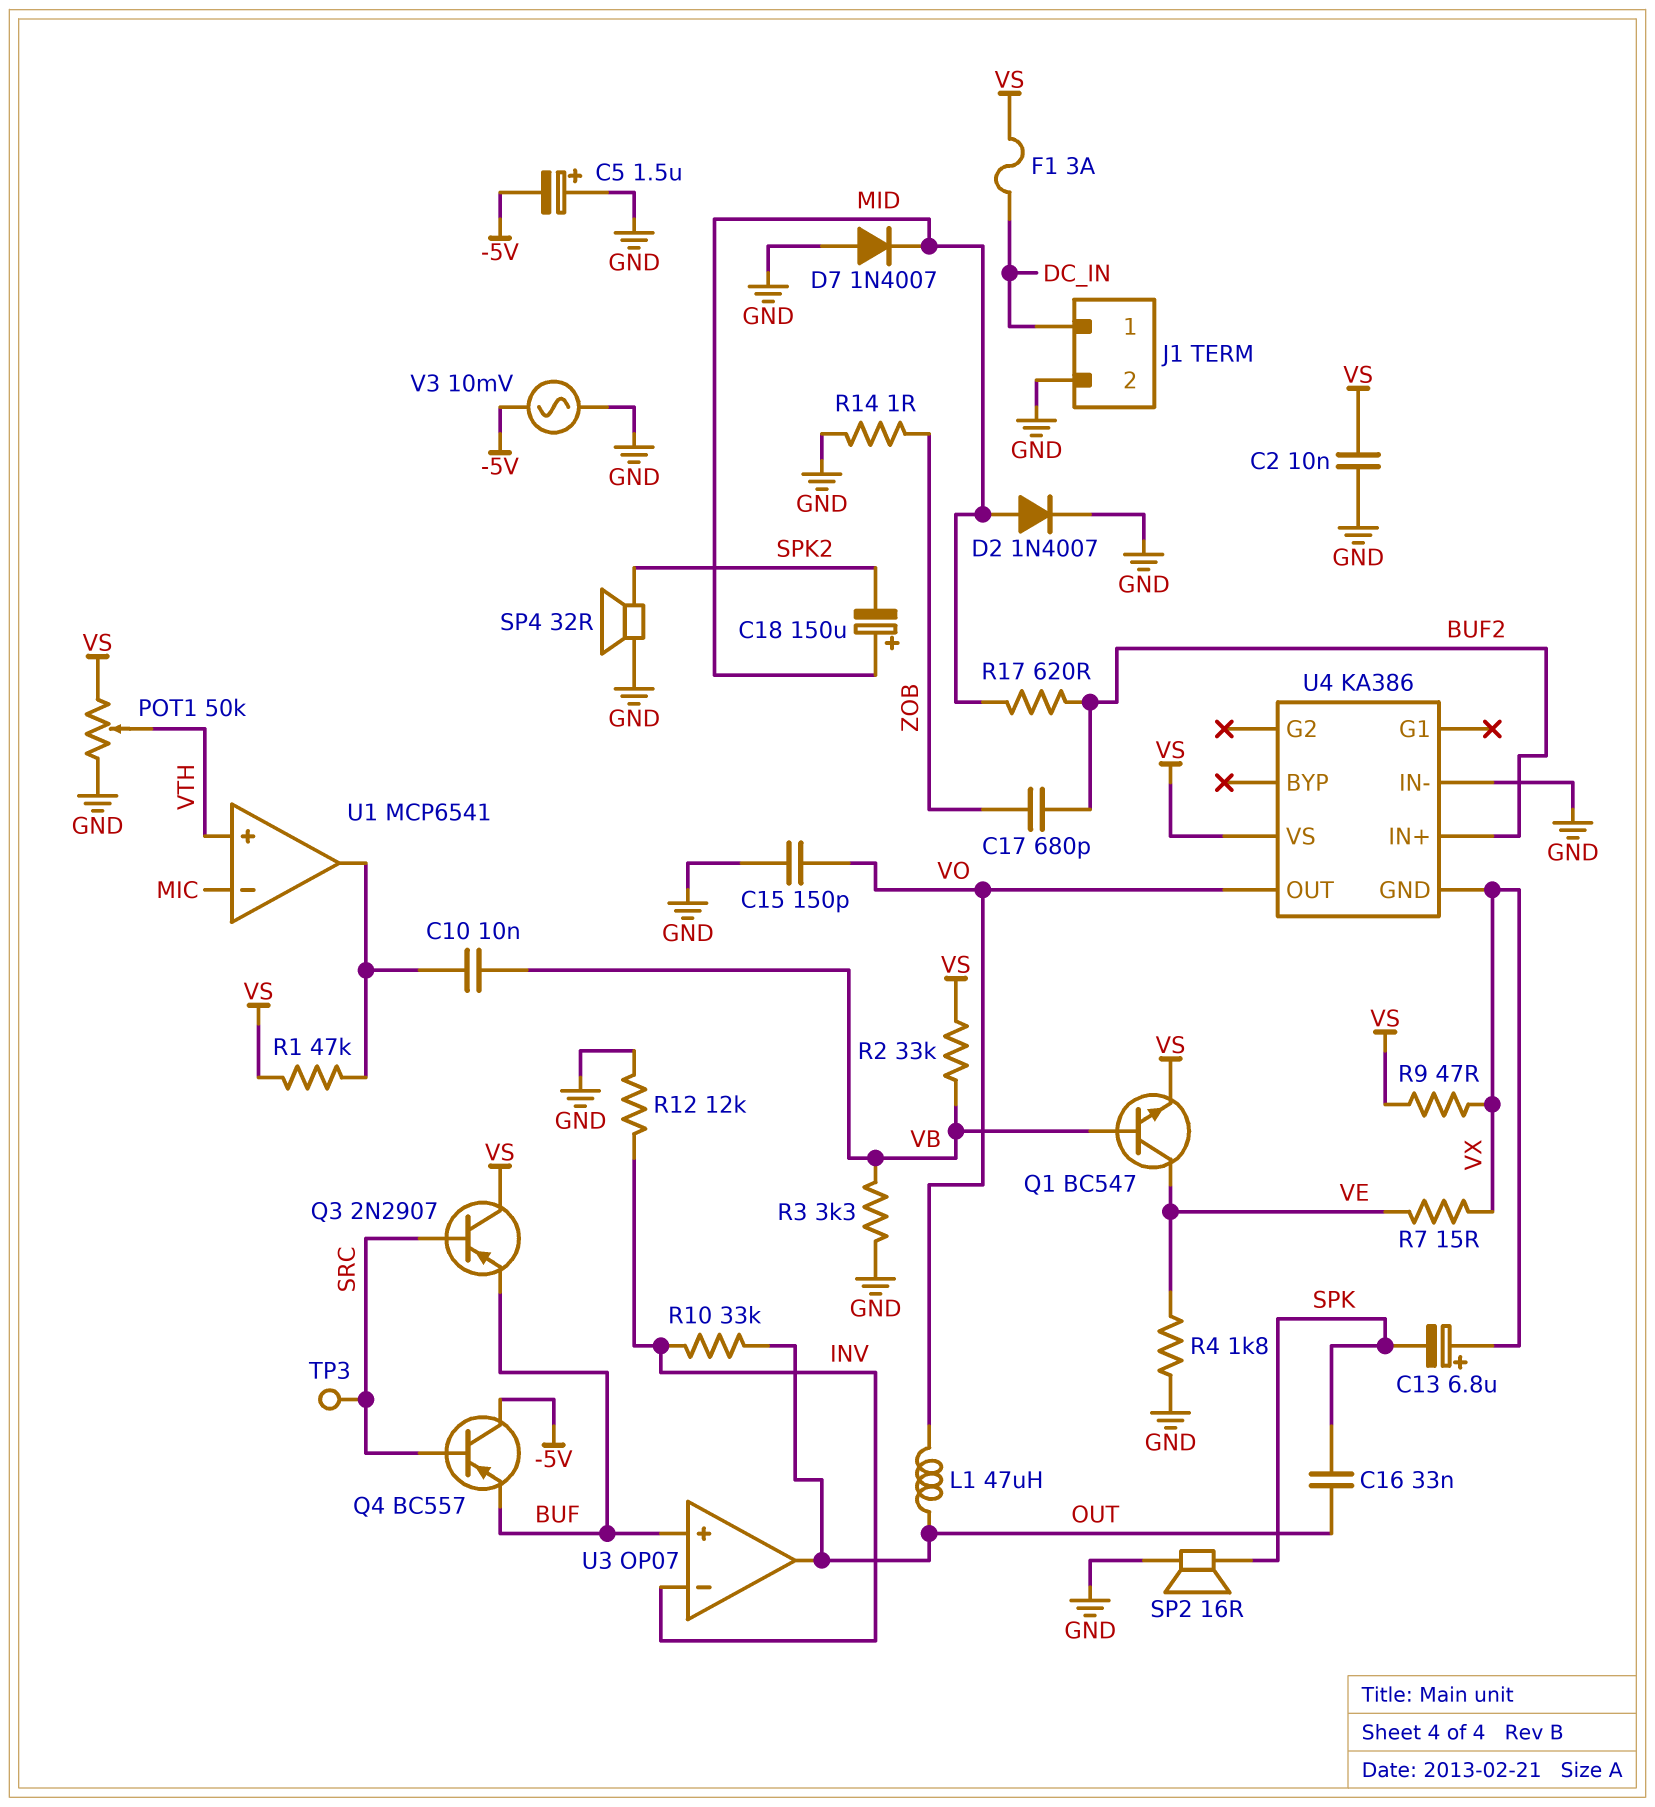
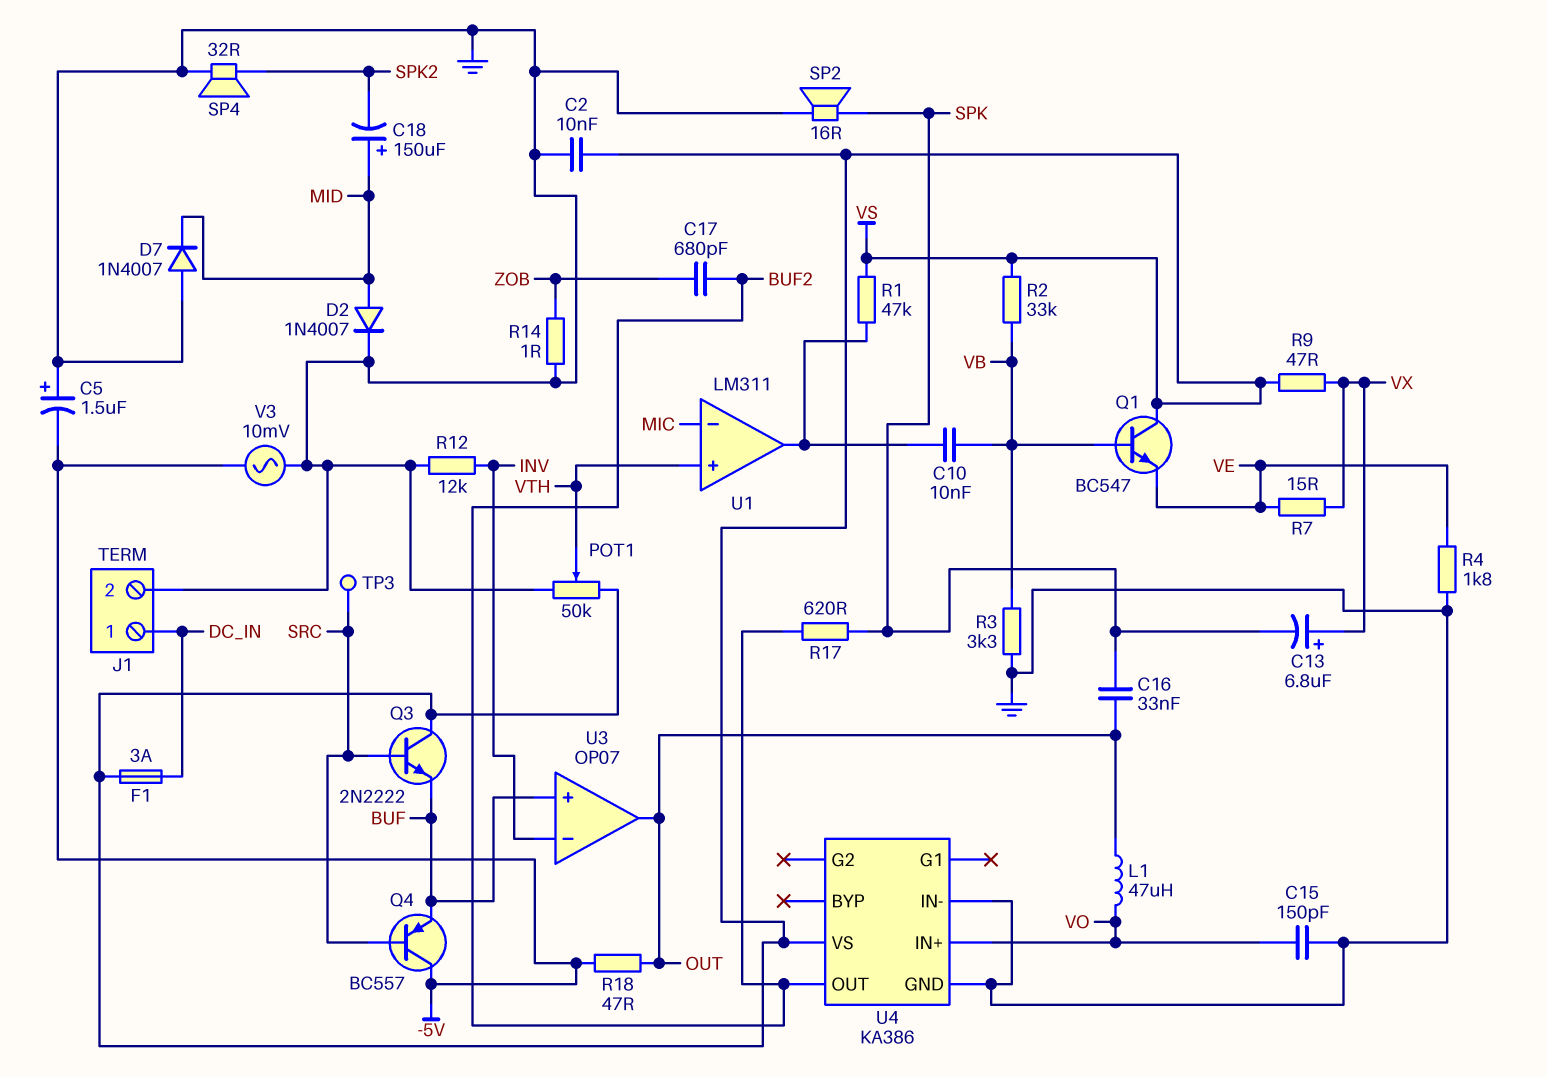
Q1: NPN BC547 (B VB, C VE, E VS) -> NPN BC547 (B VB, C VS, E VE)
Q3: PNP 2N2907 (B SRC, C VS, E BUF) -> NPN 2N2222 (B SRC, C VS, E BUF)
R10: 33k (INV, OUT) -> none
R17: 620 (BUF2, MID) -> 620 (BUF2, SPK)
R18: none -> 47 (-5V, OUT)
U1: MCP6541 -> LM311
U4 pin GND: VX -> GND
U4 pin IN+: BUF2 -> VO
U4 pin OUT: VO -> BUF2

